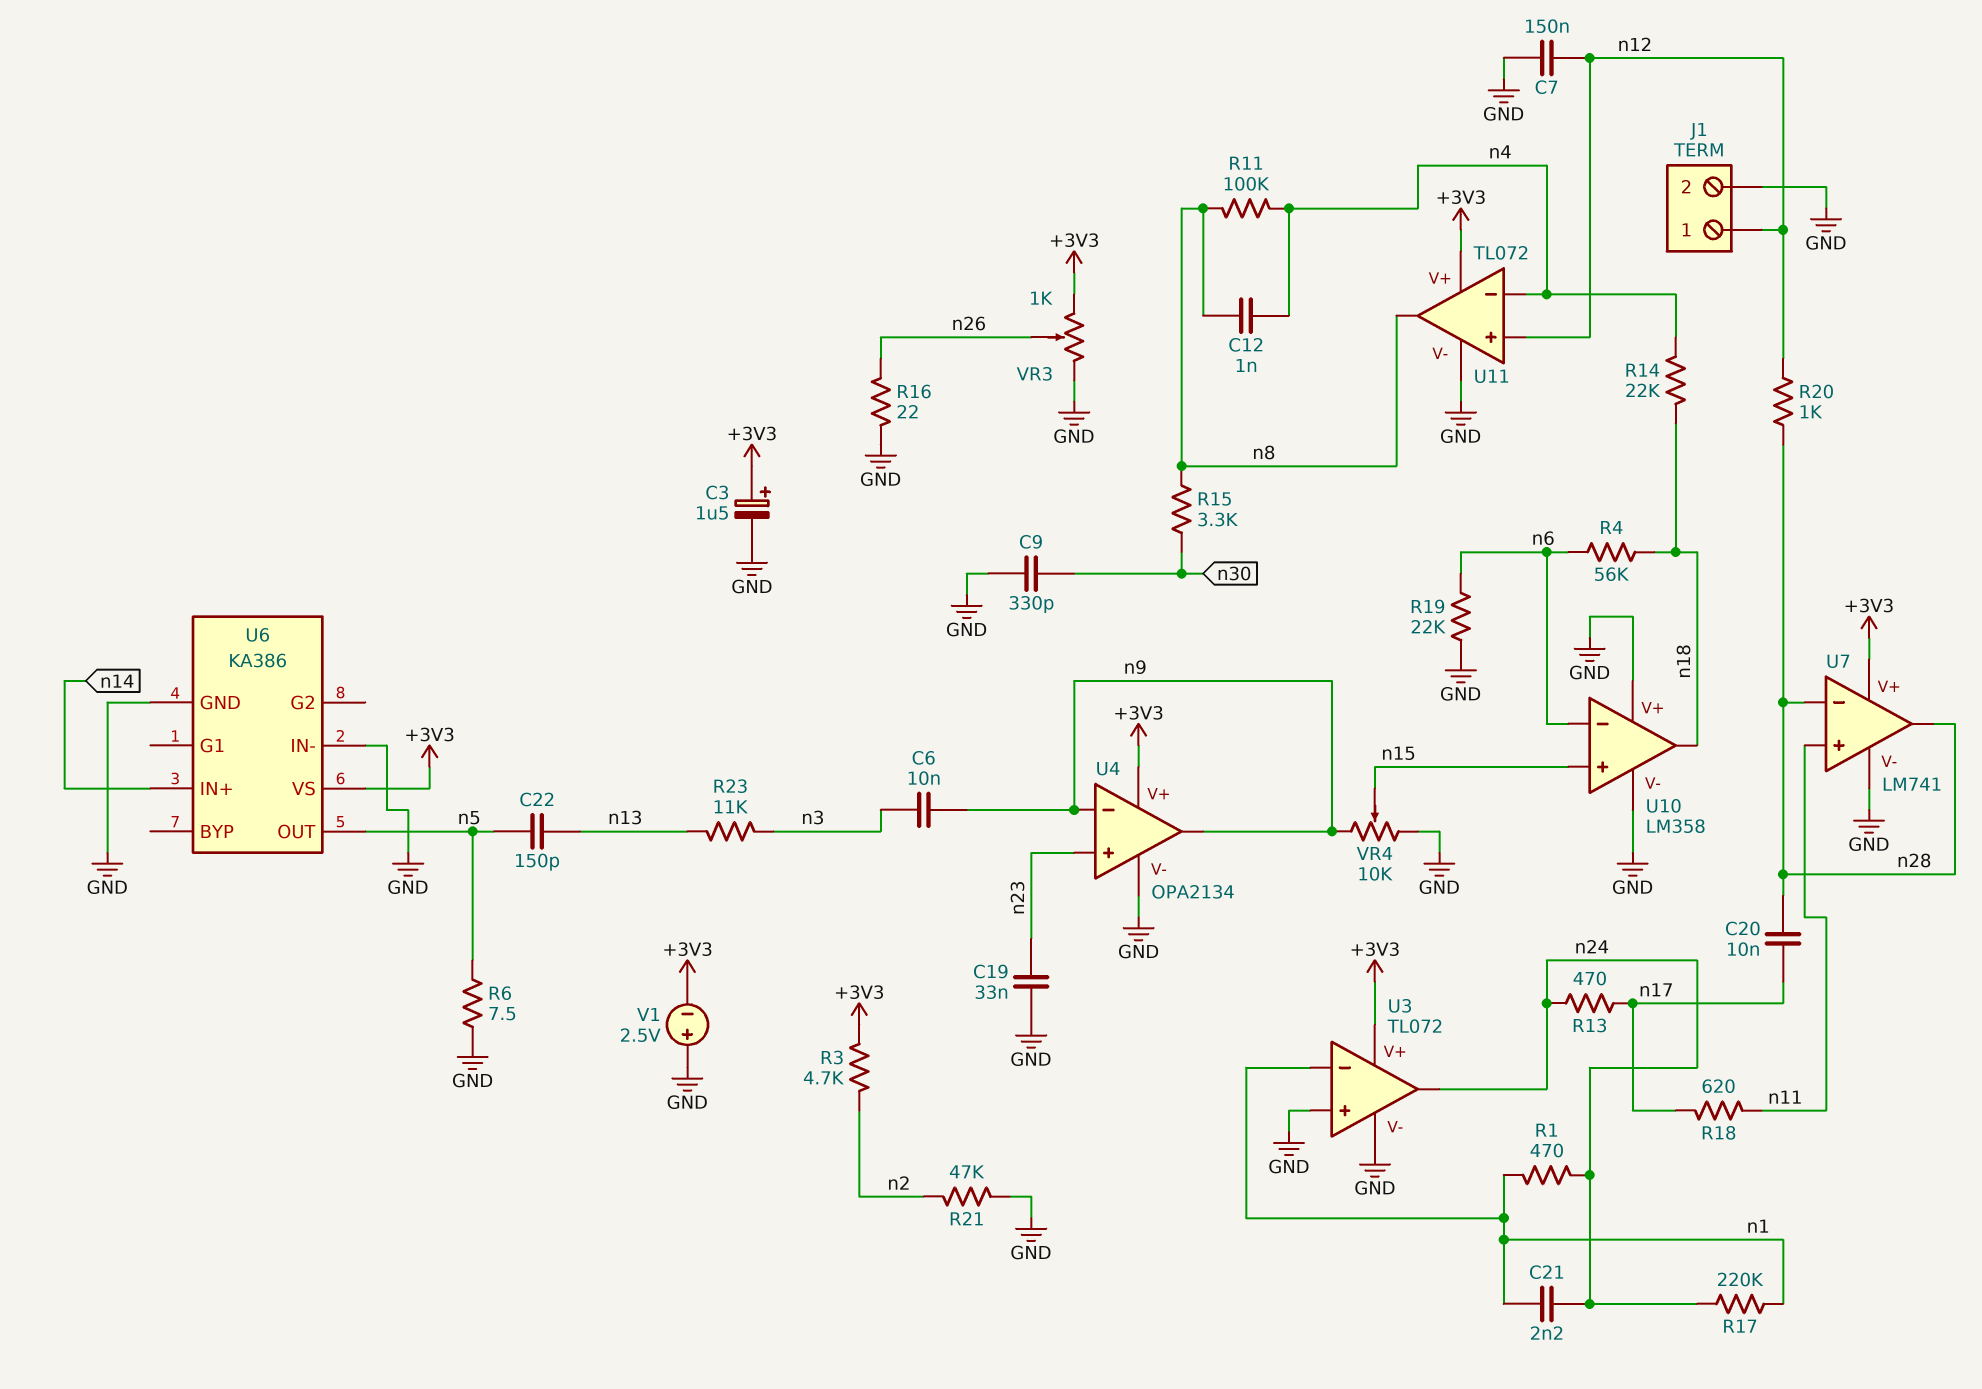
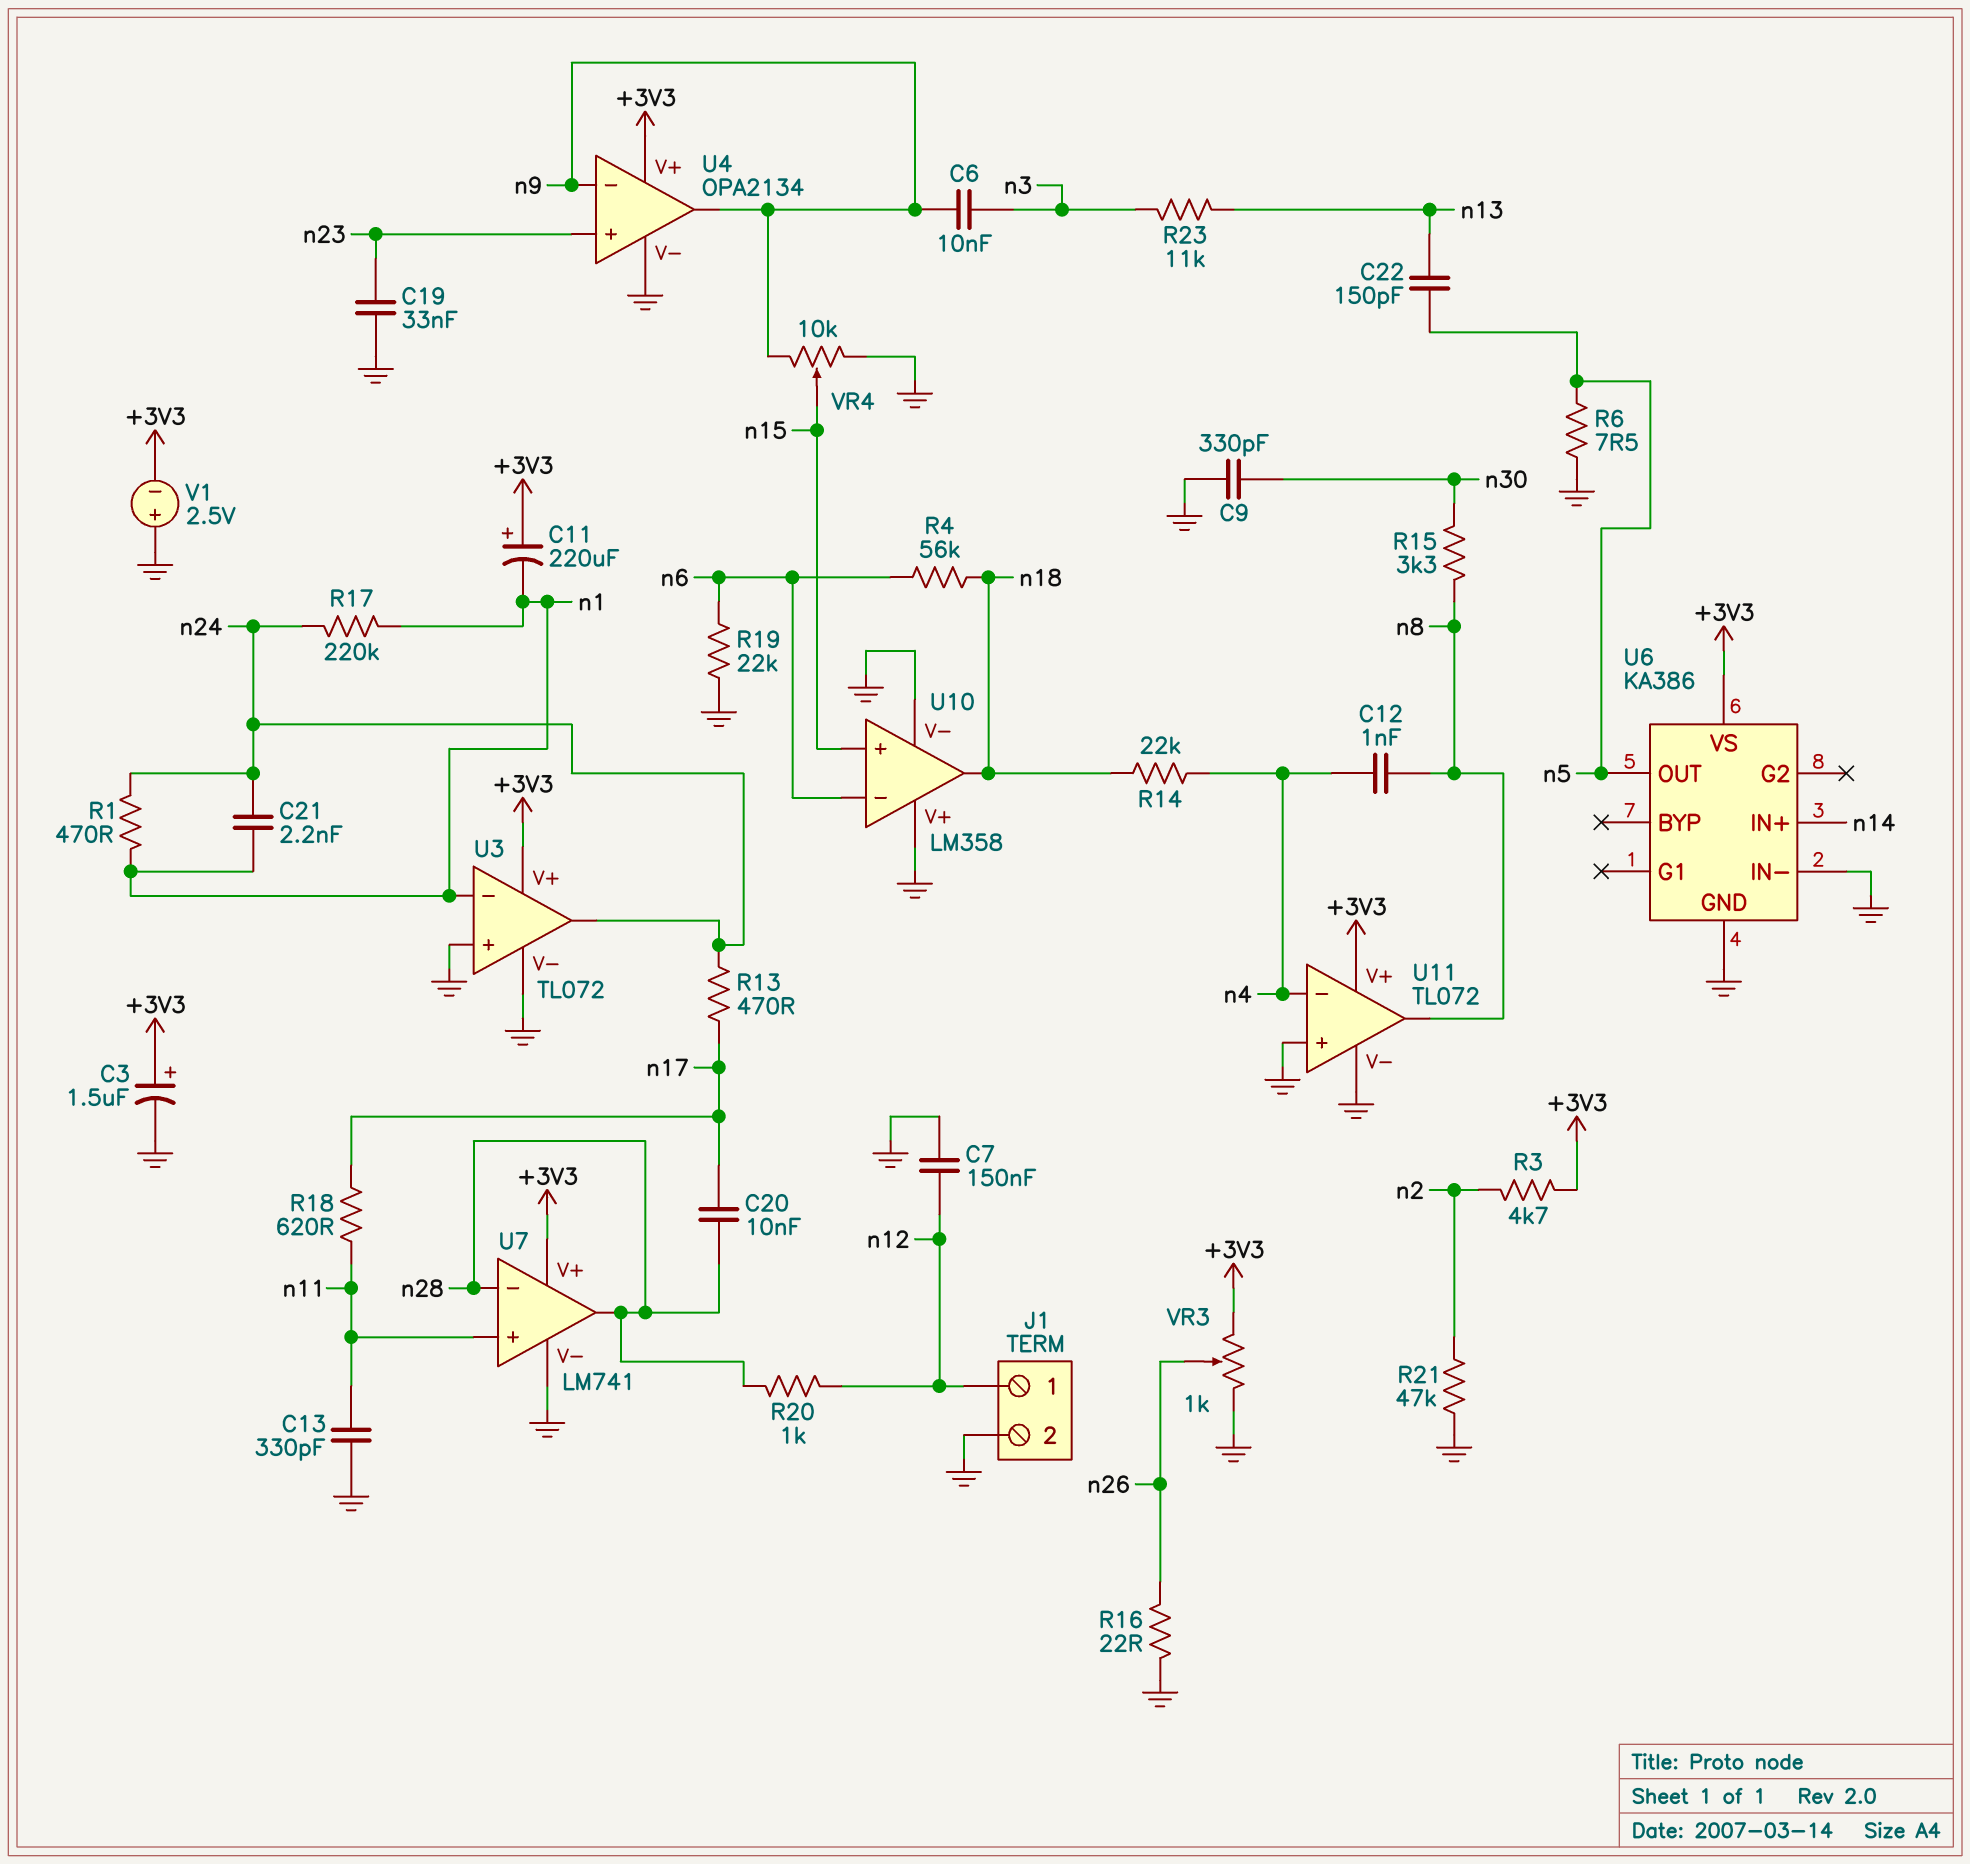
C11: none -> 220uF (plus +3V3, minus n1)
C13: none -> 330pF (GND, n11)
R11: 100k (n4, n8) -> none
U11 pin in+: n12 -> GND

